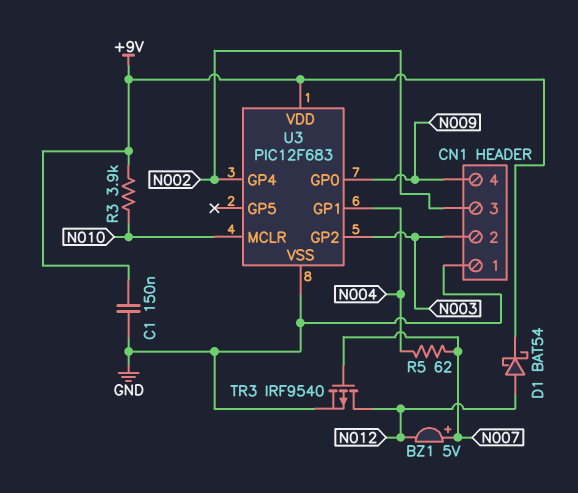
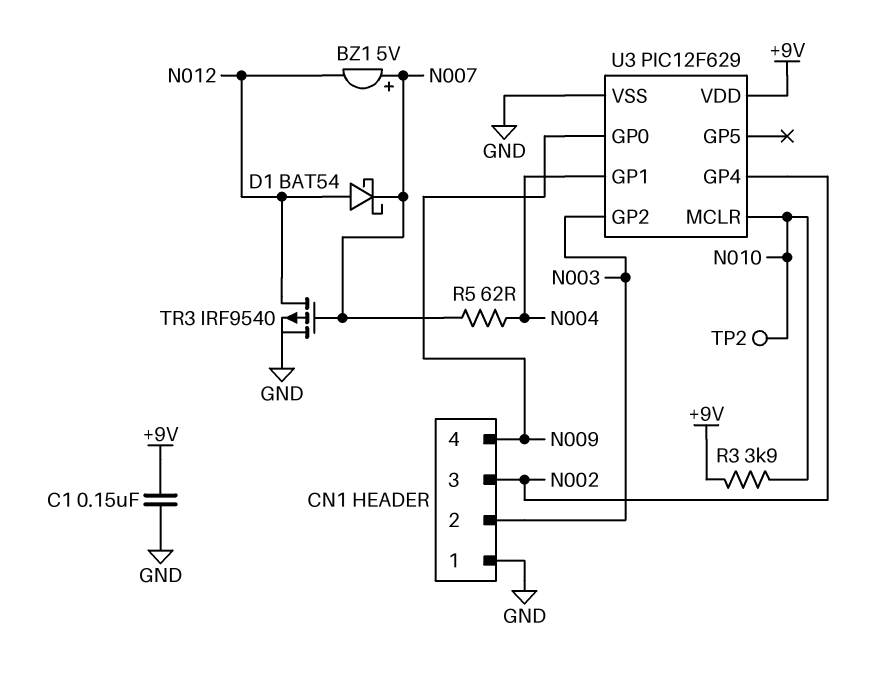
D1: schottky BAT54 (A N012, K +9V) -> schottky BAT54 (A N012, K N007)
TP2: none -> test point (N010)
U3: PIC12F683 -> PIC12F629

